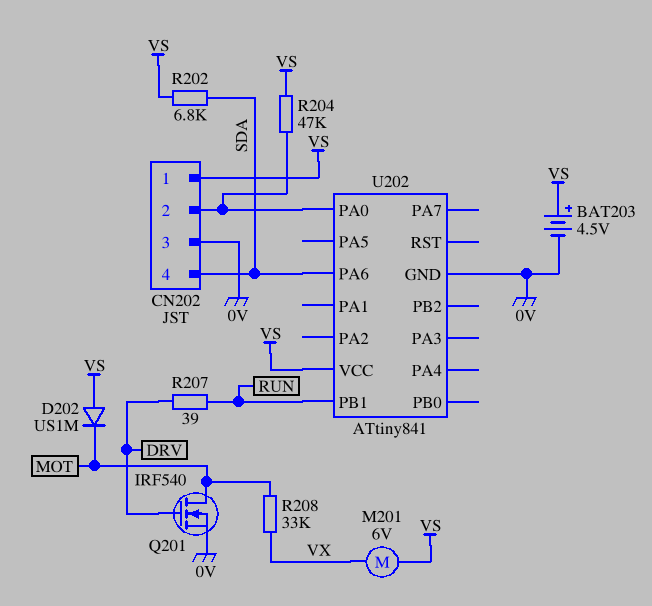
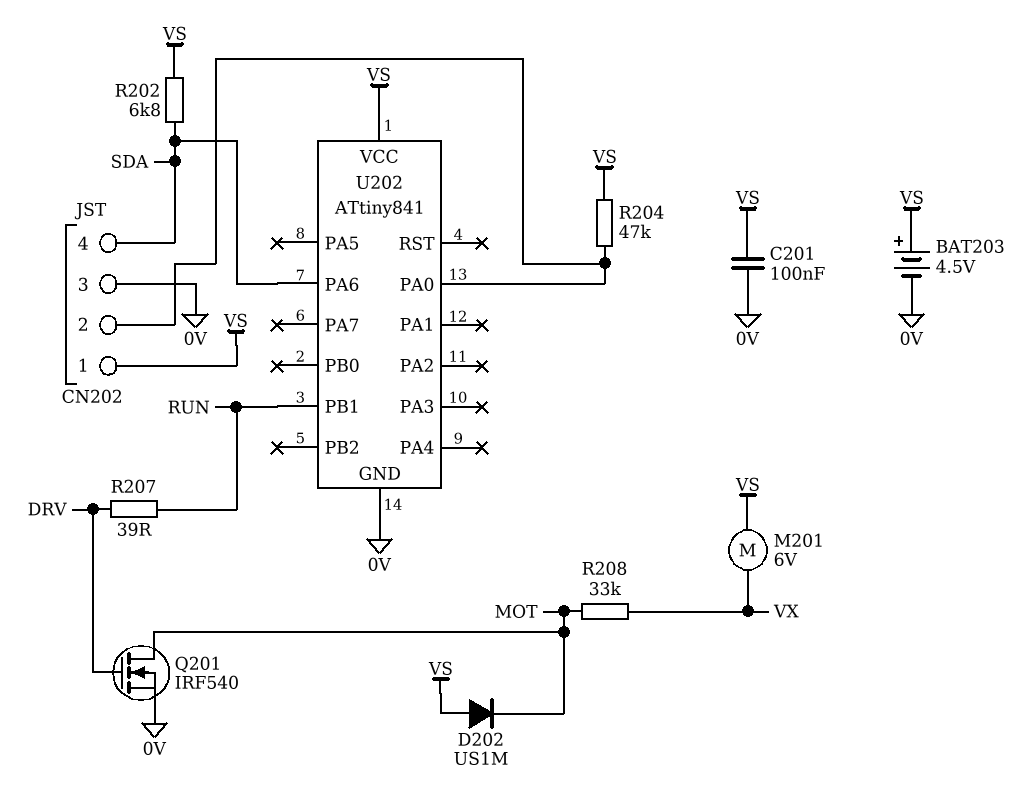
C201: none -> 100nF (0V, VS)

